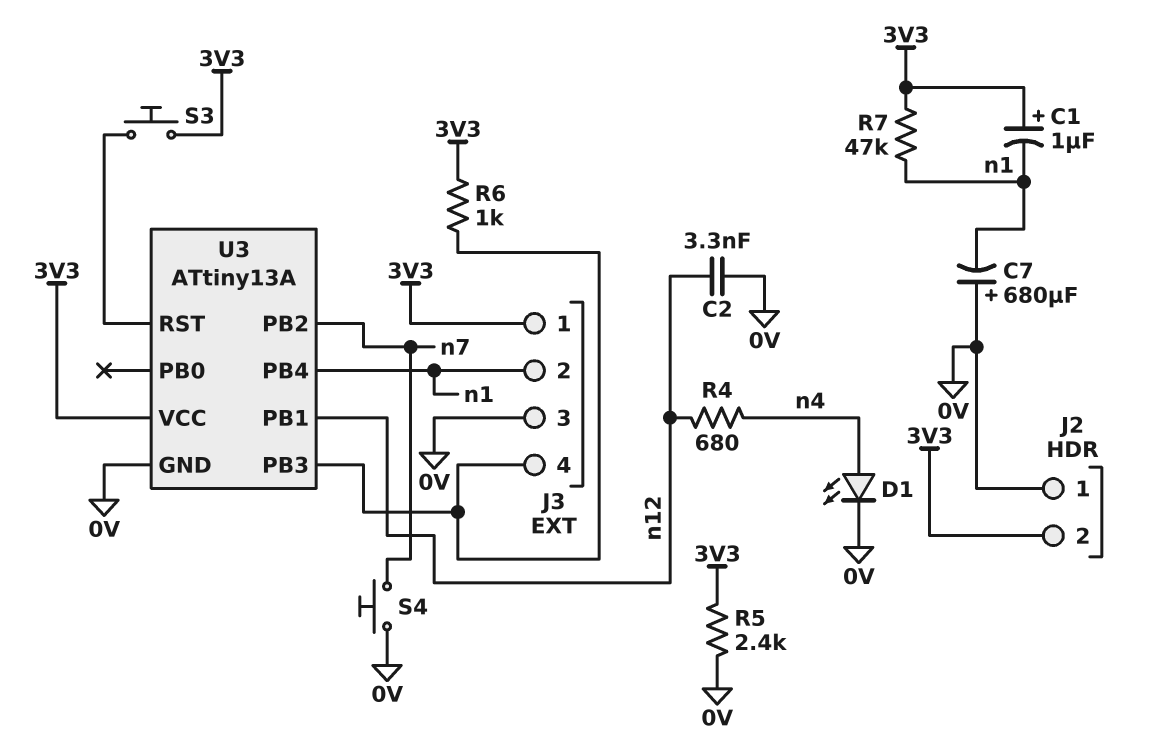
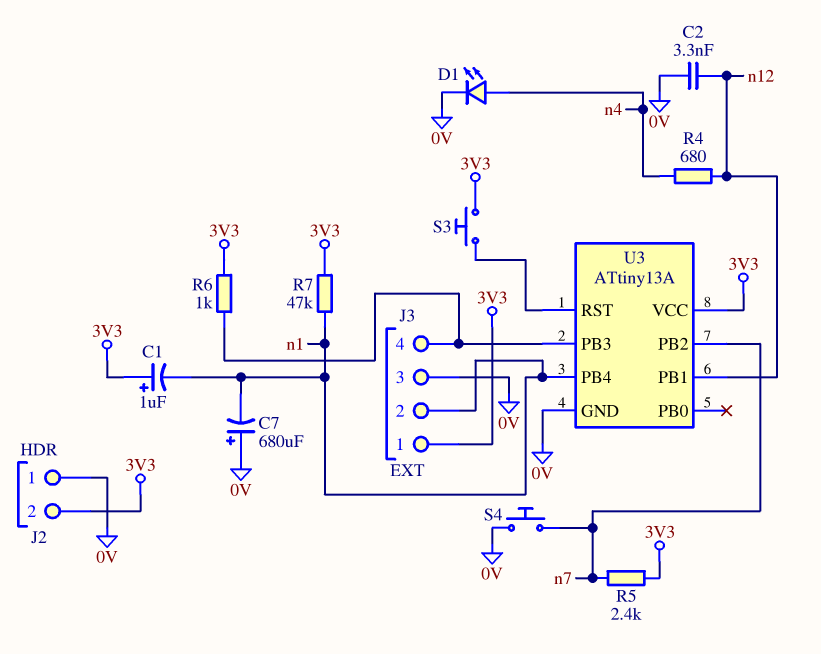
R5: 2.4k (0V, 3V3) -> 2.4k (3V3, n7)

